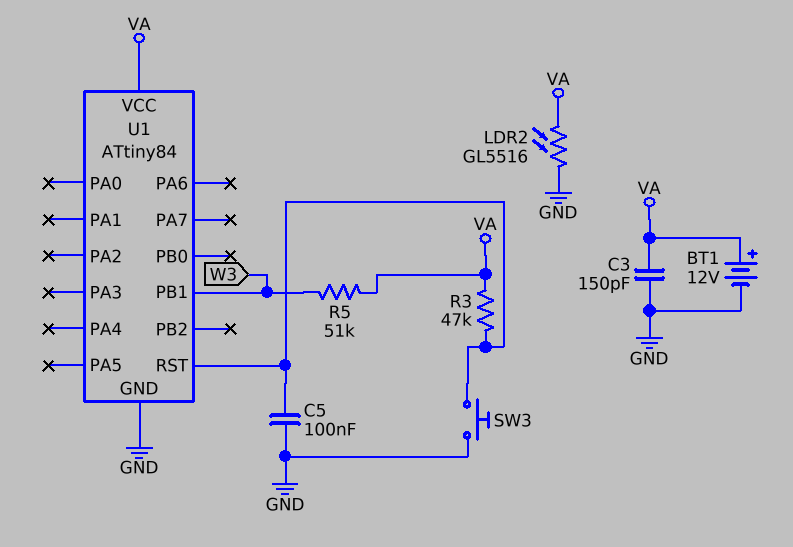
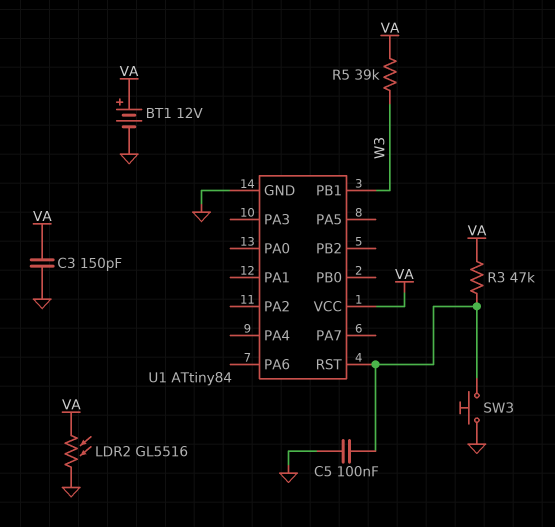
R5: 51k (VA, W3) -> 39k (VA, W3)

